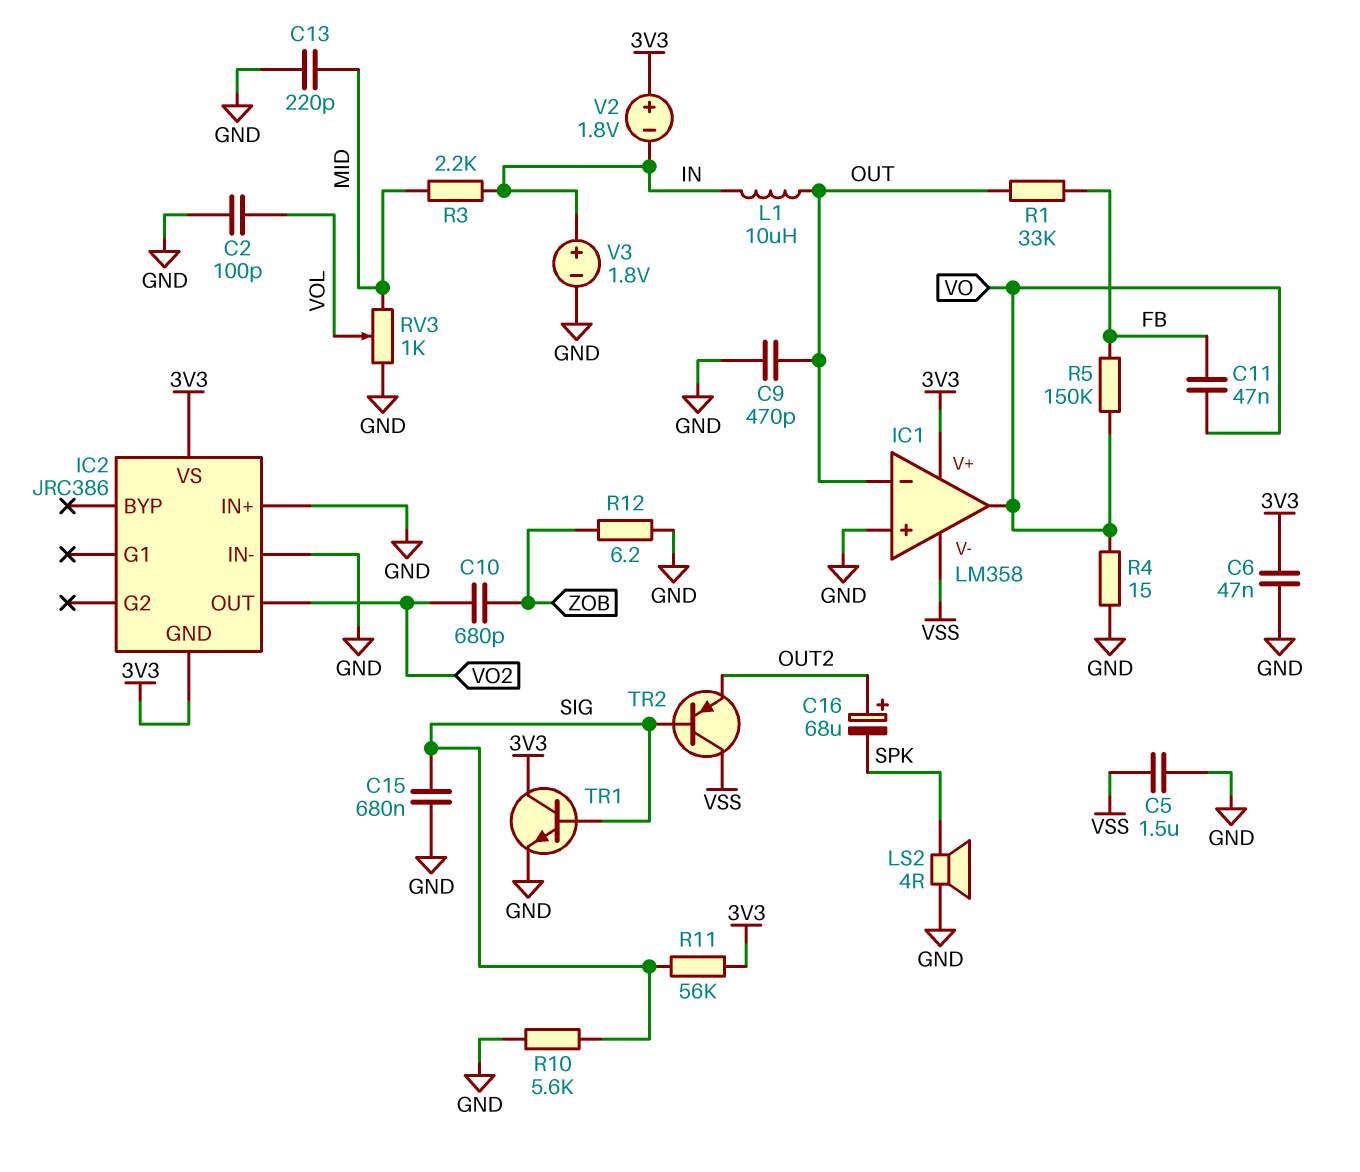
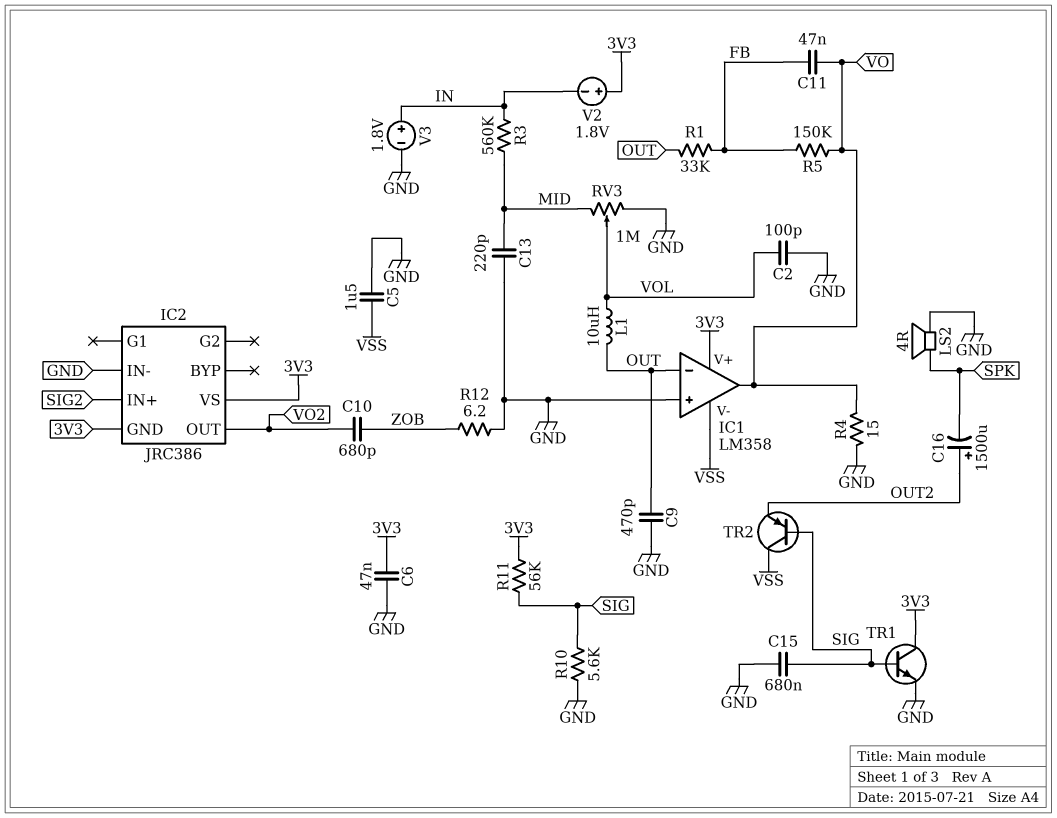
C16: 68uF (plus OUT2, minus SPK) -> 1500uF (plus OUT2, minus SPK)
IC2 pin IN+: GND -> SIG2
L1: 10uH (IN, OUT) -> 10uH (OUT, VOL)
R3: 2.2k (IN, MID) -> 560k (IN, MID)
RV3: 1k (GND, MID, wiper VOL) -> 1M (GND, MID, wiper VOL)

